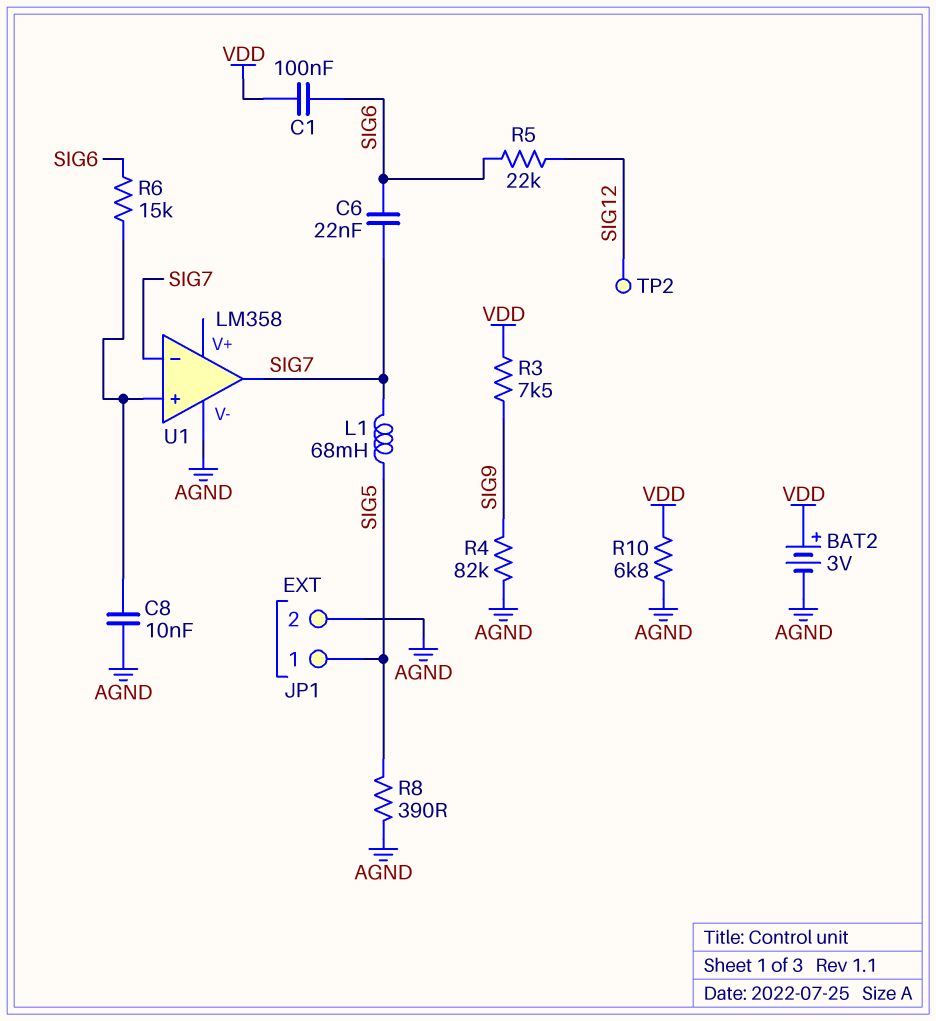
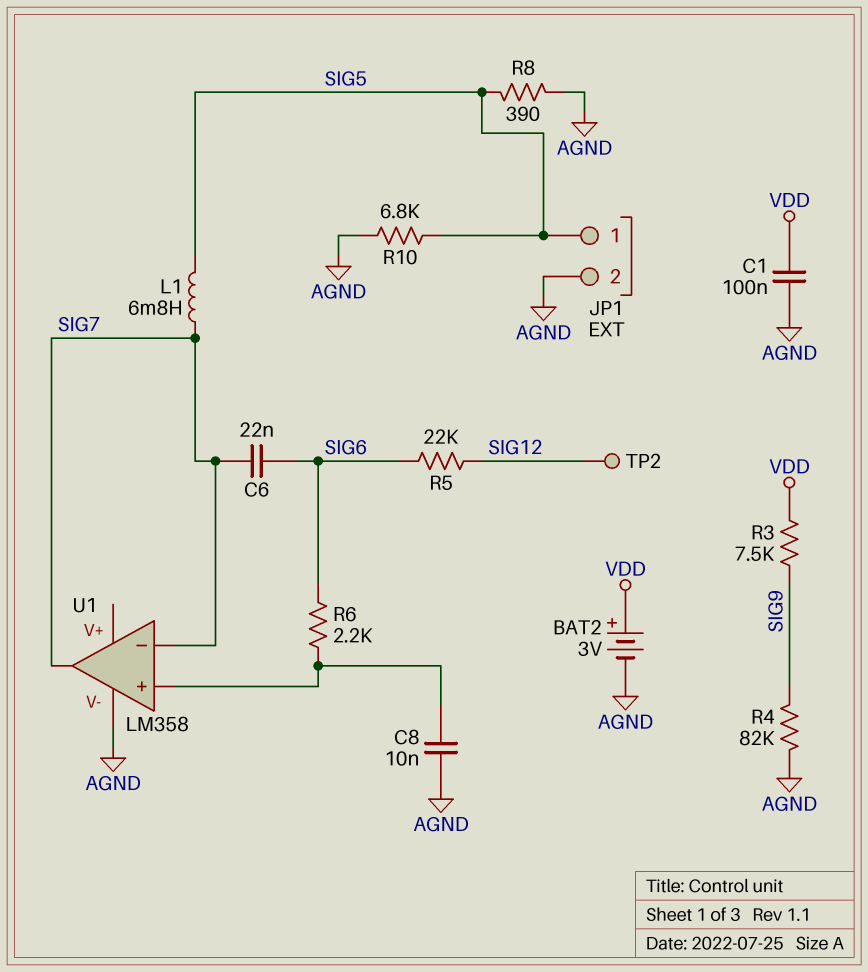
C1: 100nF (SIG6, VDD) -> 100nF (AGND, VDD)
L1: 68mH (SIG5, SIG7) -> 6.8mH (SIG5, SIG7)
R6: 15k (SIG6, U1/in+) -> 2.2k (SIG6, U1/in+)
R10: 6.8k (AGND, VDD) -> 6.8k (AGND, SIG5)

